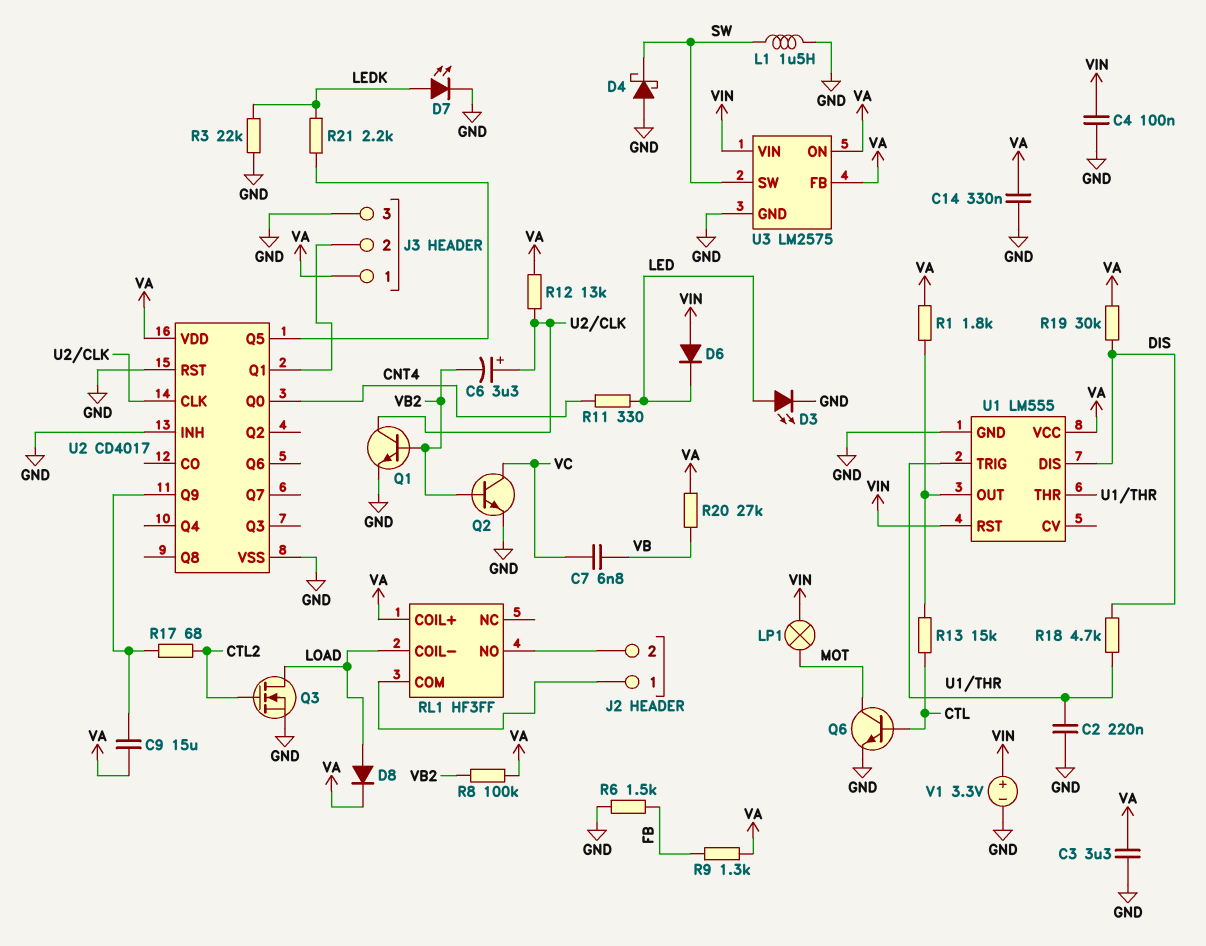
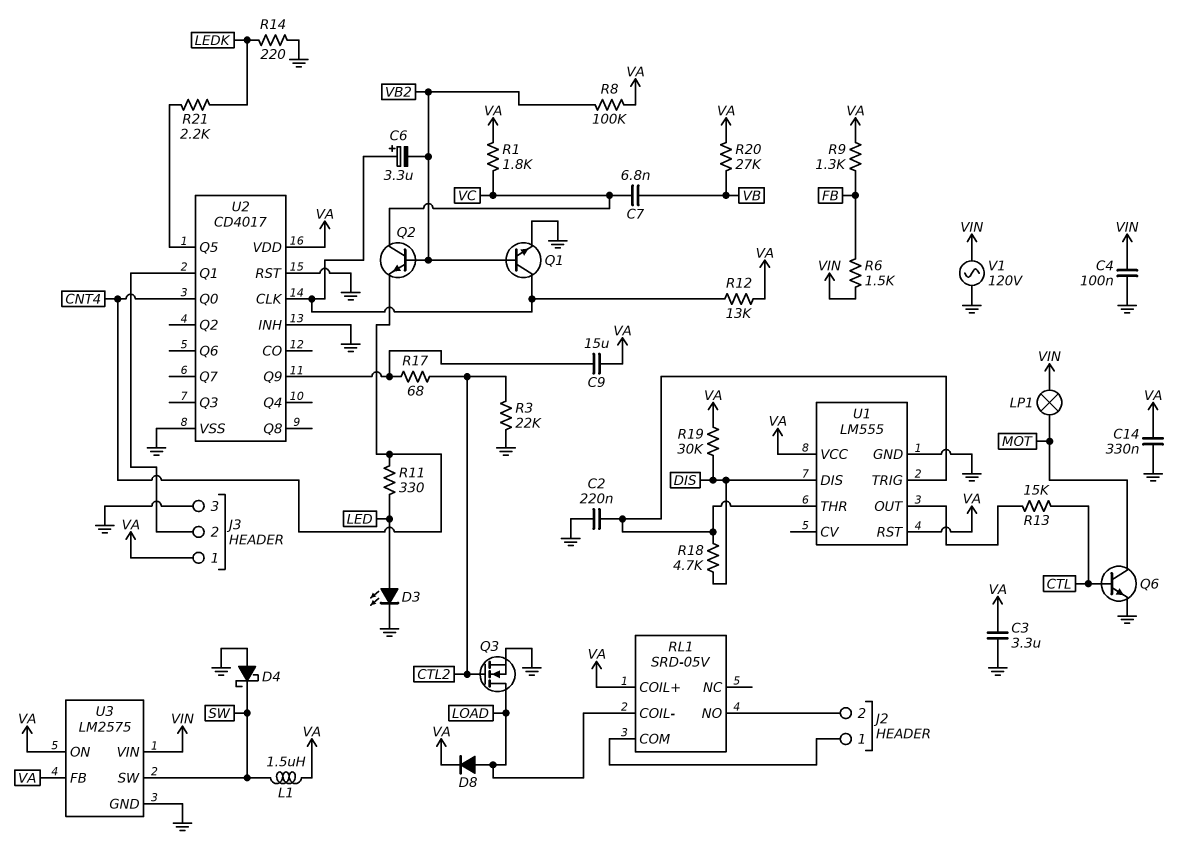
D6: diode (A VIN, K LED) -> none
D7: LED (A LEDK, K GND) -> none
L1: 1.5uH (GND, SW) -> 1.5uH (SW, VA)
Q2: NPN (B VB2, C VC, E GND) -> NPN (B VB2, C VC, E CNT4)
R1: 1.8k (U1/OUT, VA) -> 1.8k (VA, VC)
R3: 22k (GND, LEDK) -> 22k (CTL2, GND)
R6: 1.5k (FB, GND) -> 1.5k (FB, VIN)
R14: none -> 220 (GND, LEDK)
RL1: HF3FF -> SRD-05V
U1 pin RST: VIN -> VA
V1: 3.3V (plus VIN, minus GND) -> AC 120V (GND, VIN)

